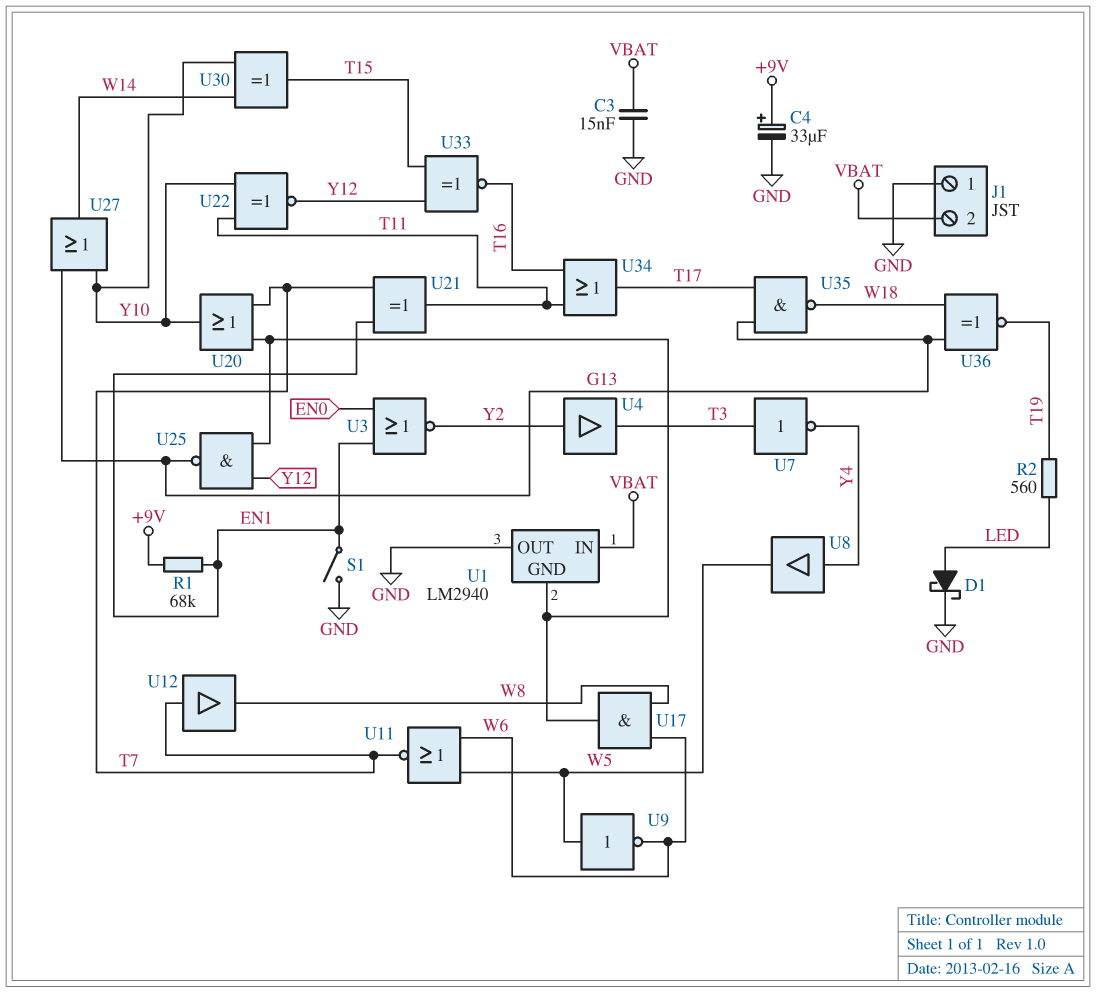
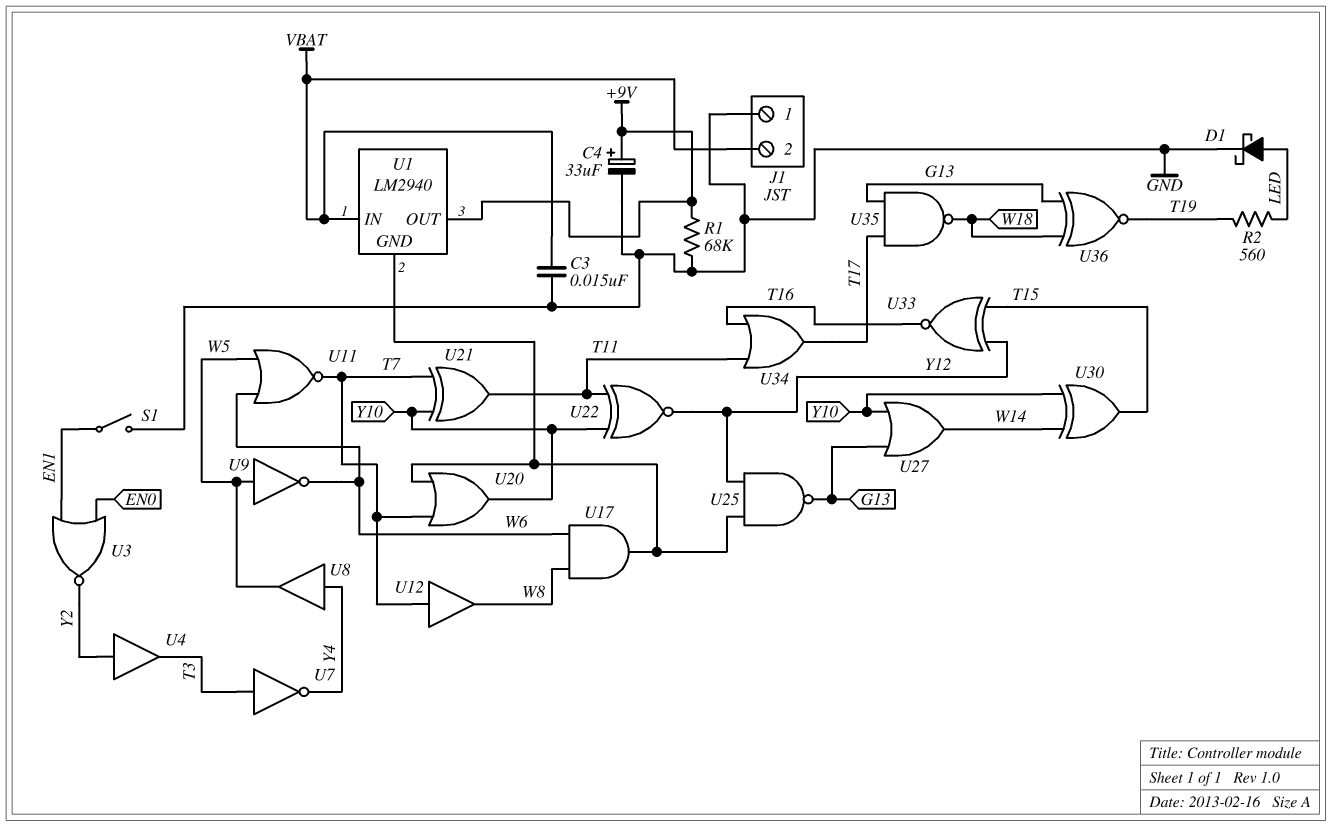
R1: 68k (+9V, EN1) -> 68k (+9V, GND)
U1 pin OUT: GND -> +9V
U21: XOR (in EN1, in T7, out T11) -> XOR (in T7, in Y10, out T11)

